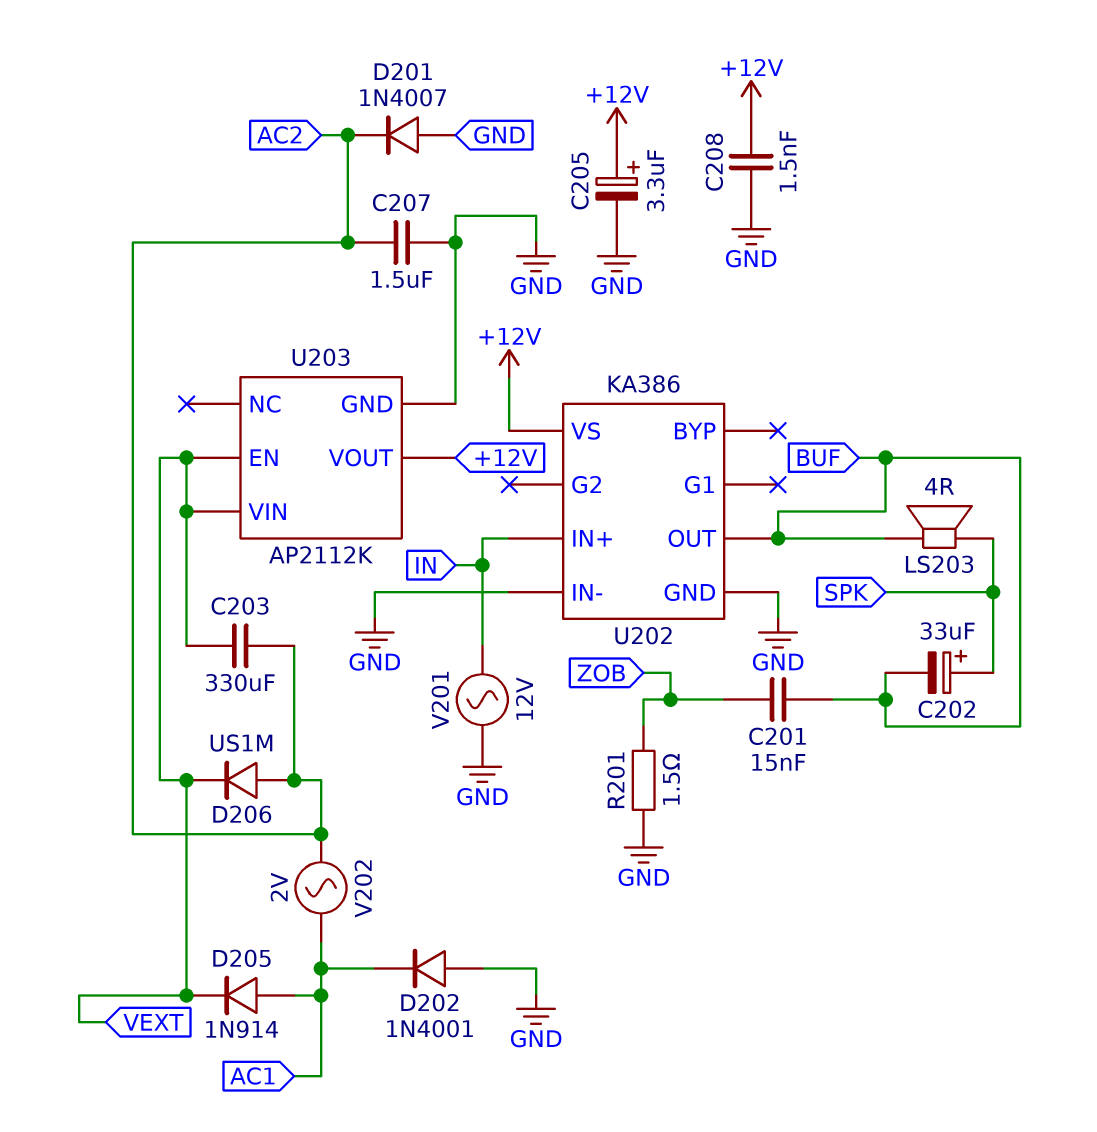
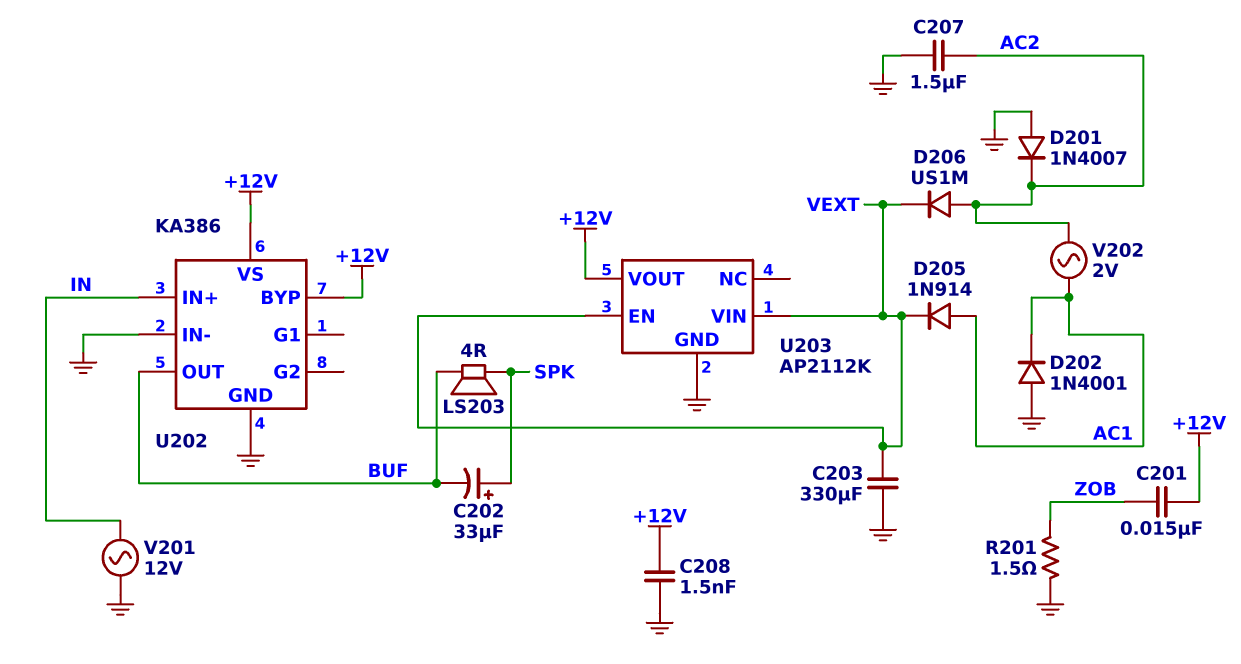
C201: 15nF (BUF, ZOB) -> 15nF (+12V, ZOB)
C203: 330uF (AC2, VEXT) -> 330uF (GND, VEXT)
C205: 3.3uF (plus +12V, minus GND) -> none
U202 pin BYP: none -> +12V

